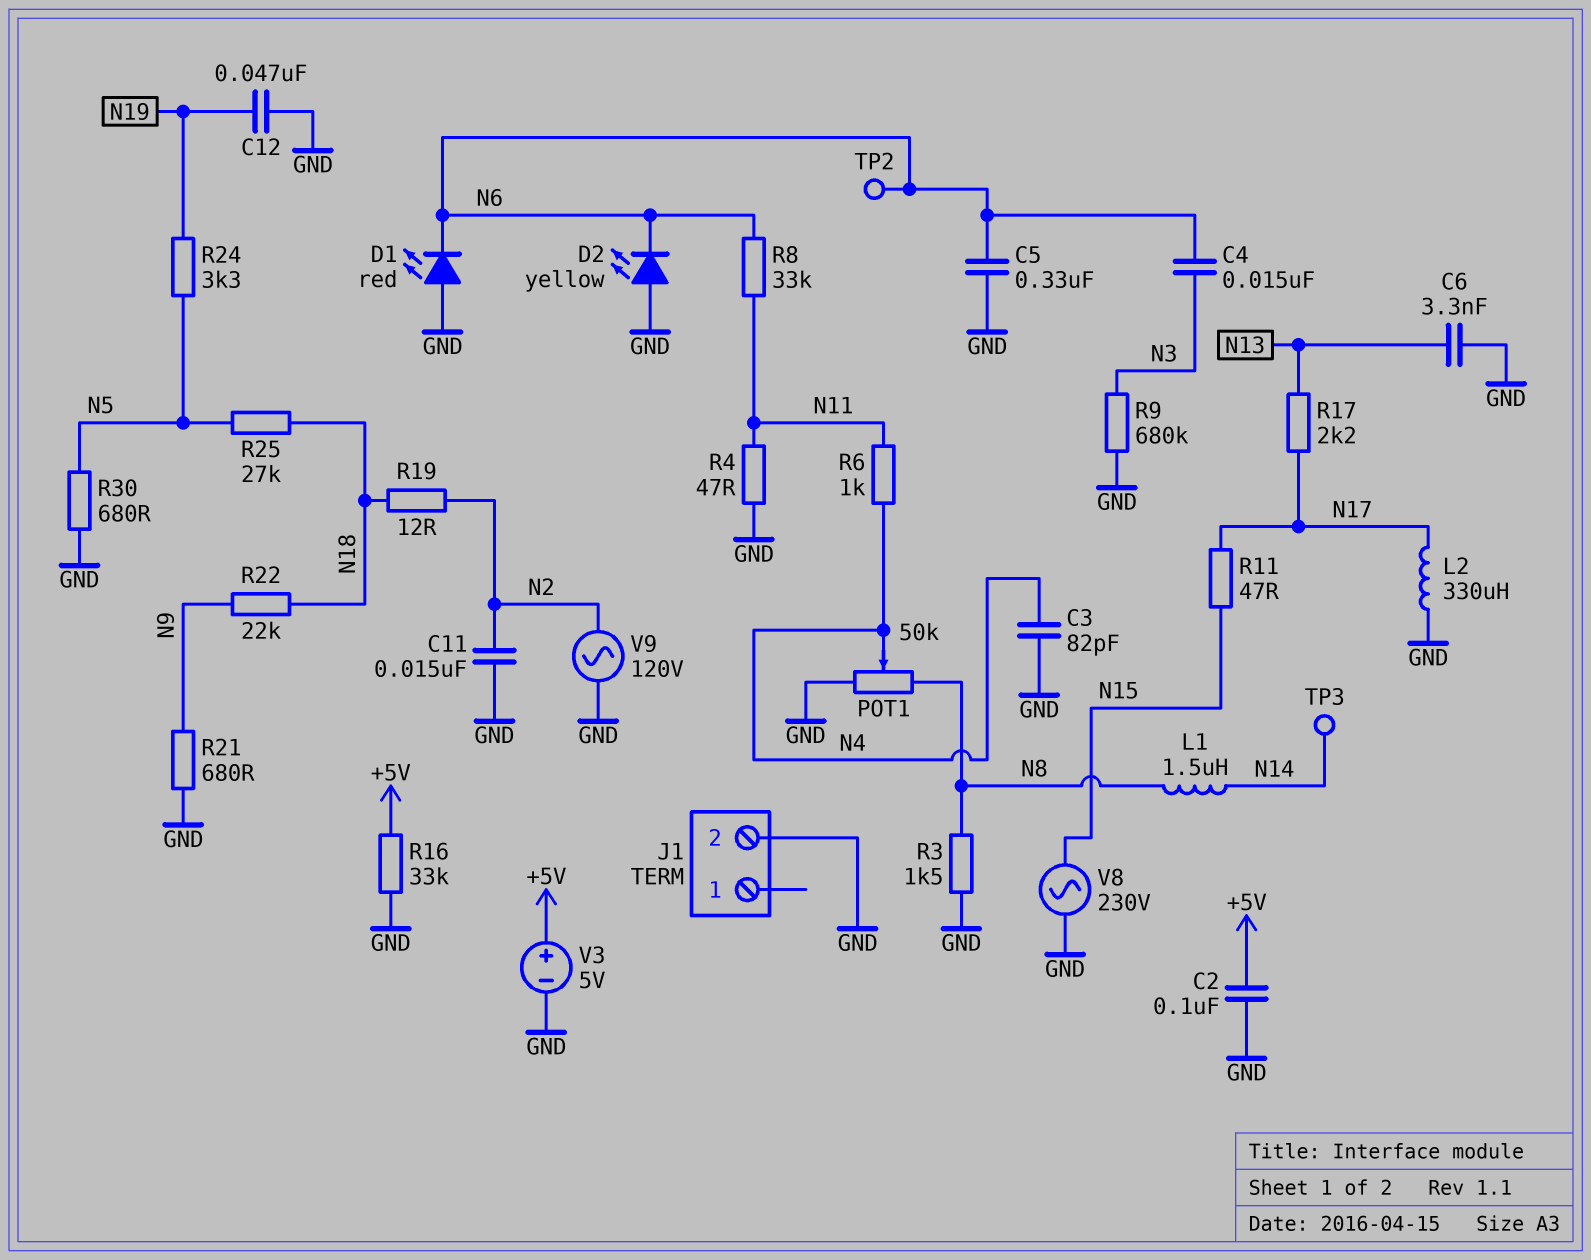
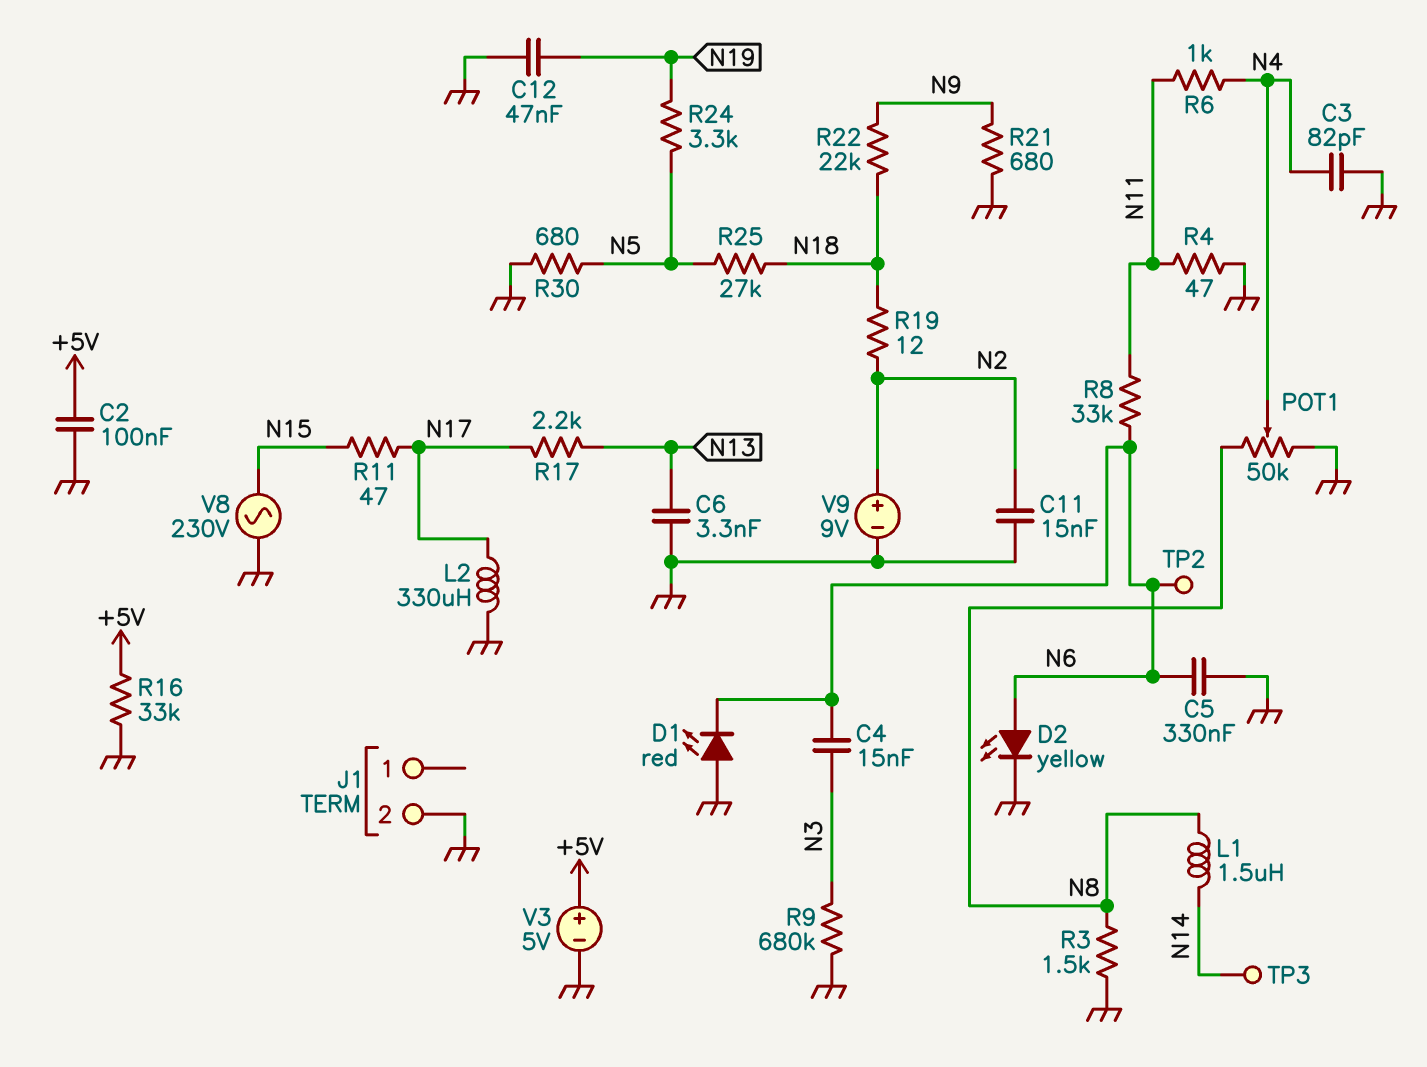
D2: LED yellow (A GND, K N6) -> LED yellow (A N6, K GND)
V9: AC 120V (GND, N2) -> 9V (plus N2, minus GND)

